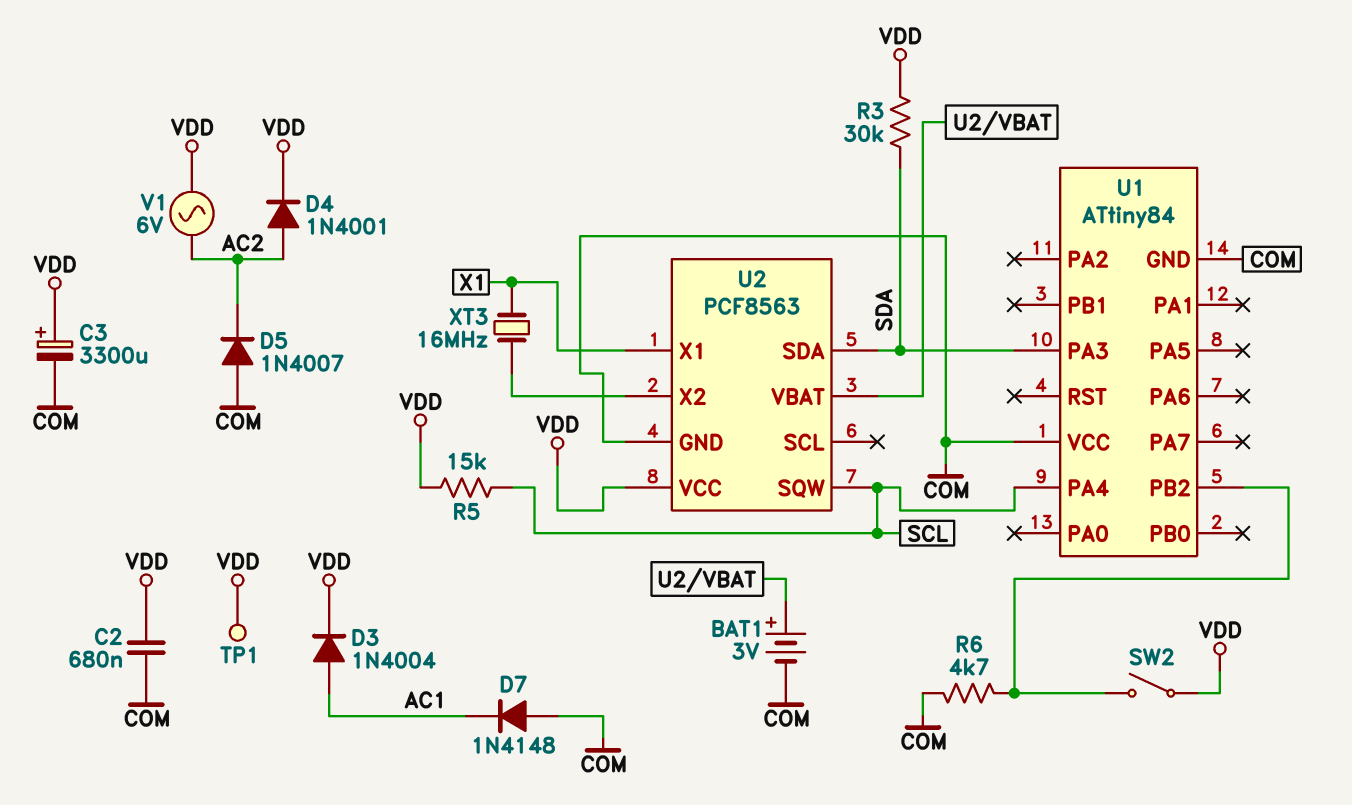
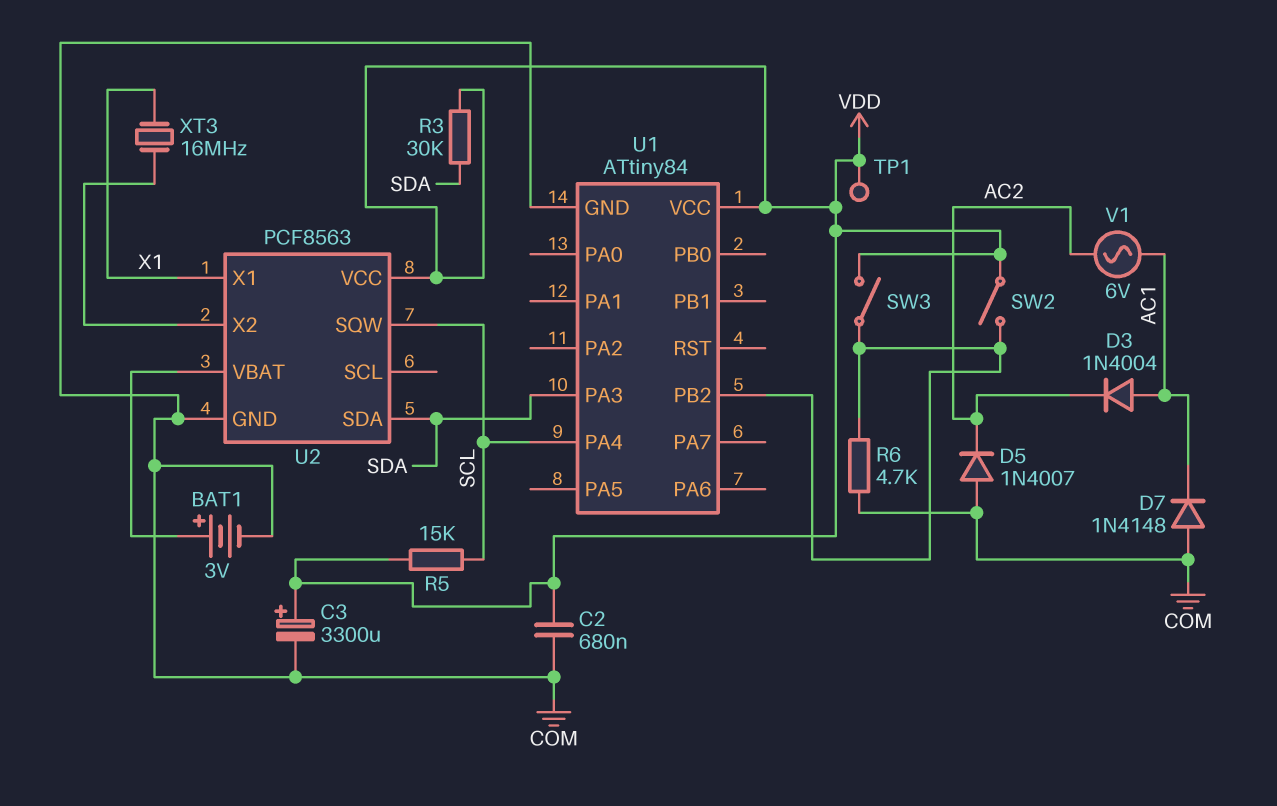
D3: diode 1N4004 (A AC1, K VDD) -> diode 1N4004 (A AC1, K AC2)
D4: diode 1N4001 (A AC2, K VDD) -> none
SW3: none -> switch (U1/PB2, VDD)
U1 pin VCC: COM -> VDD
V1: AC 6V (AC2, VDD) -> AC 6V (AC1, AC2)

